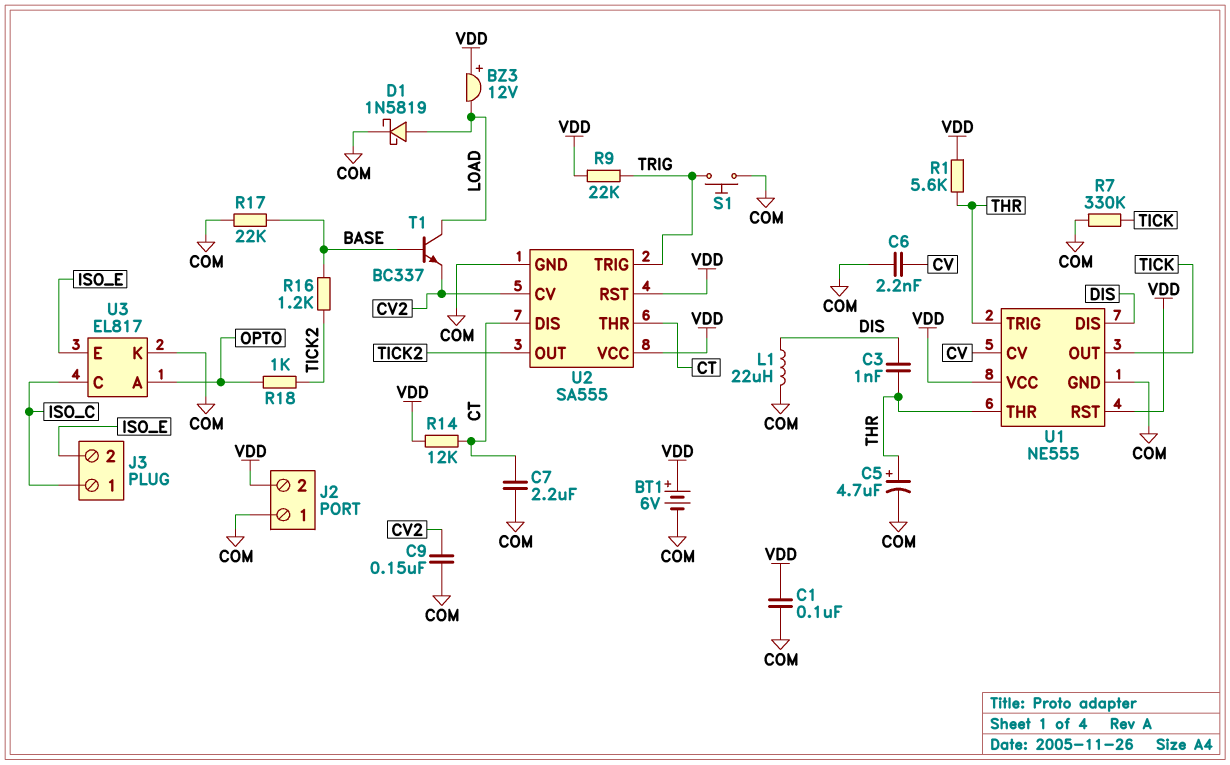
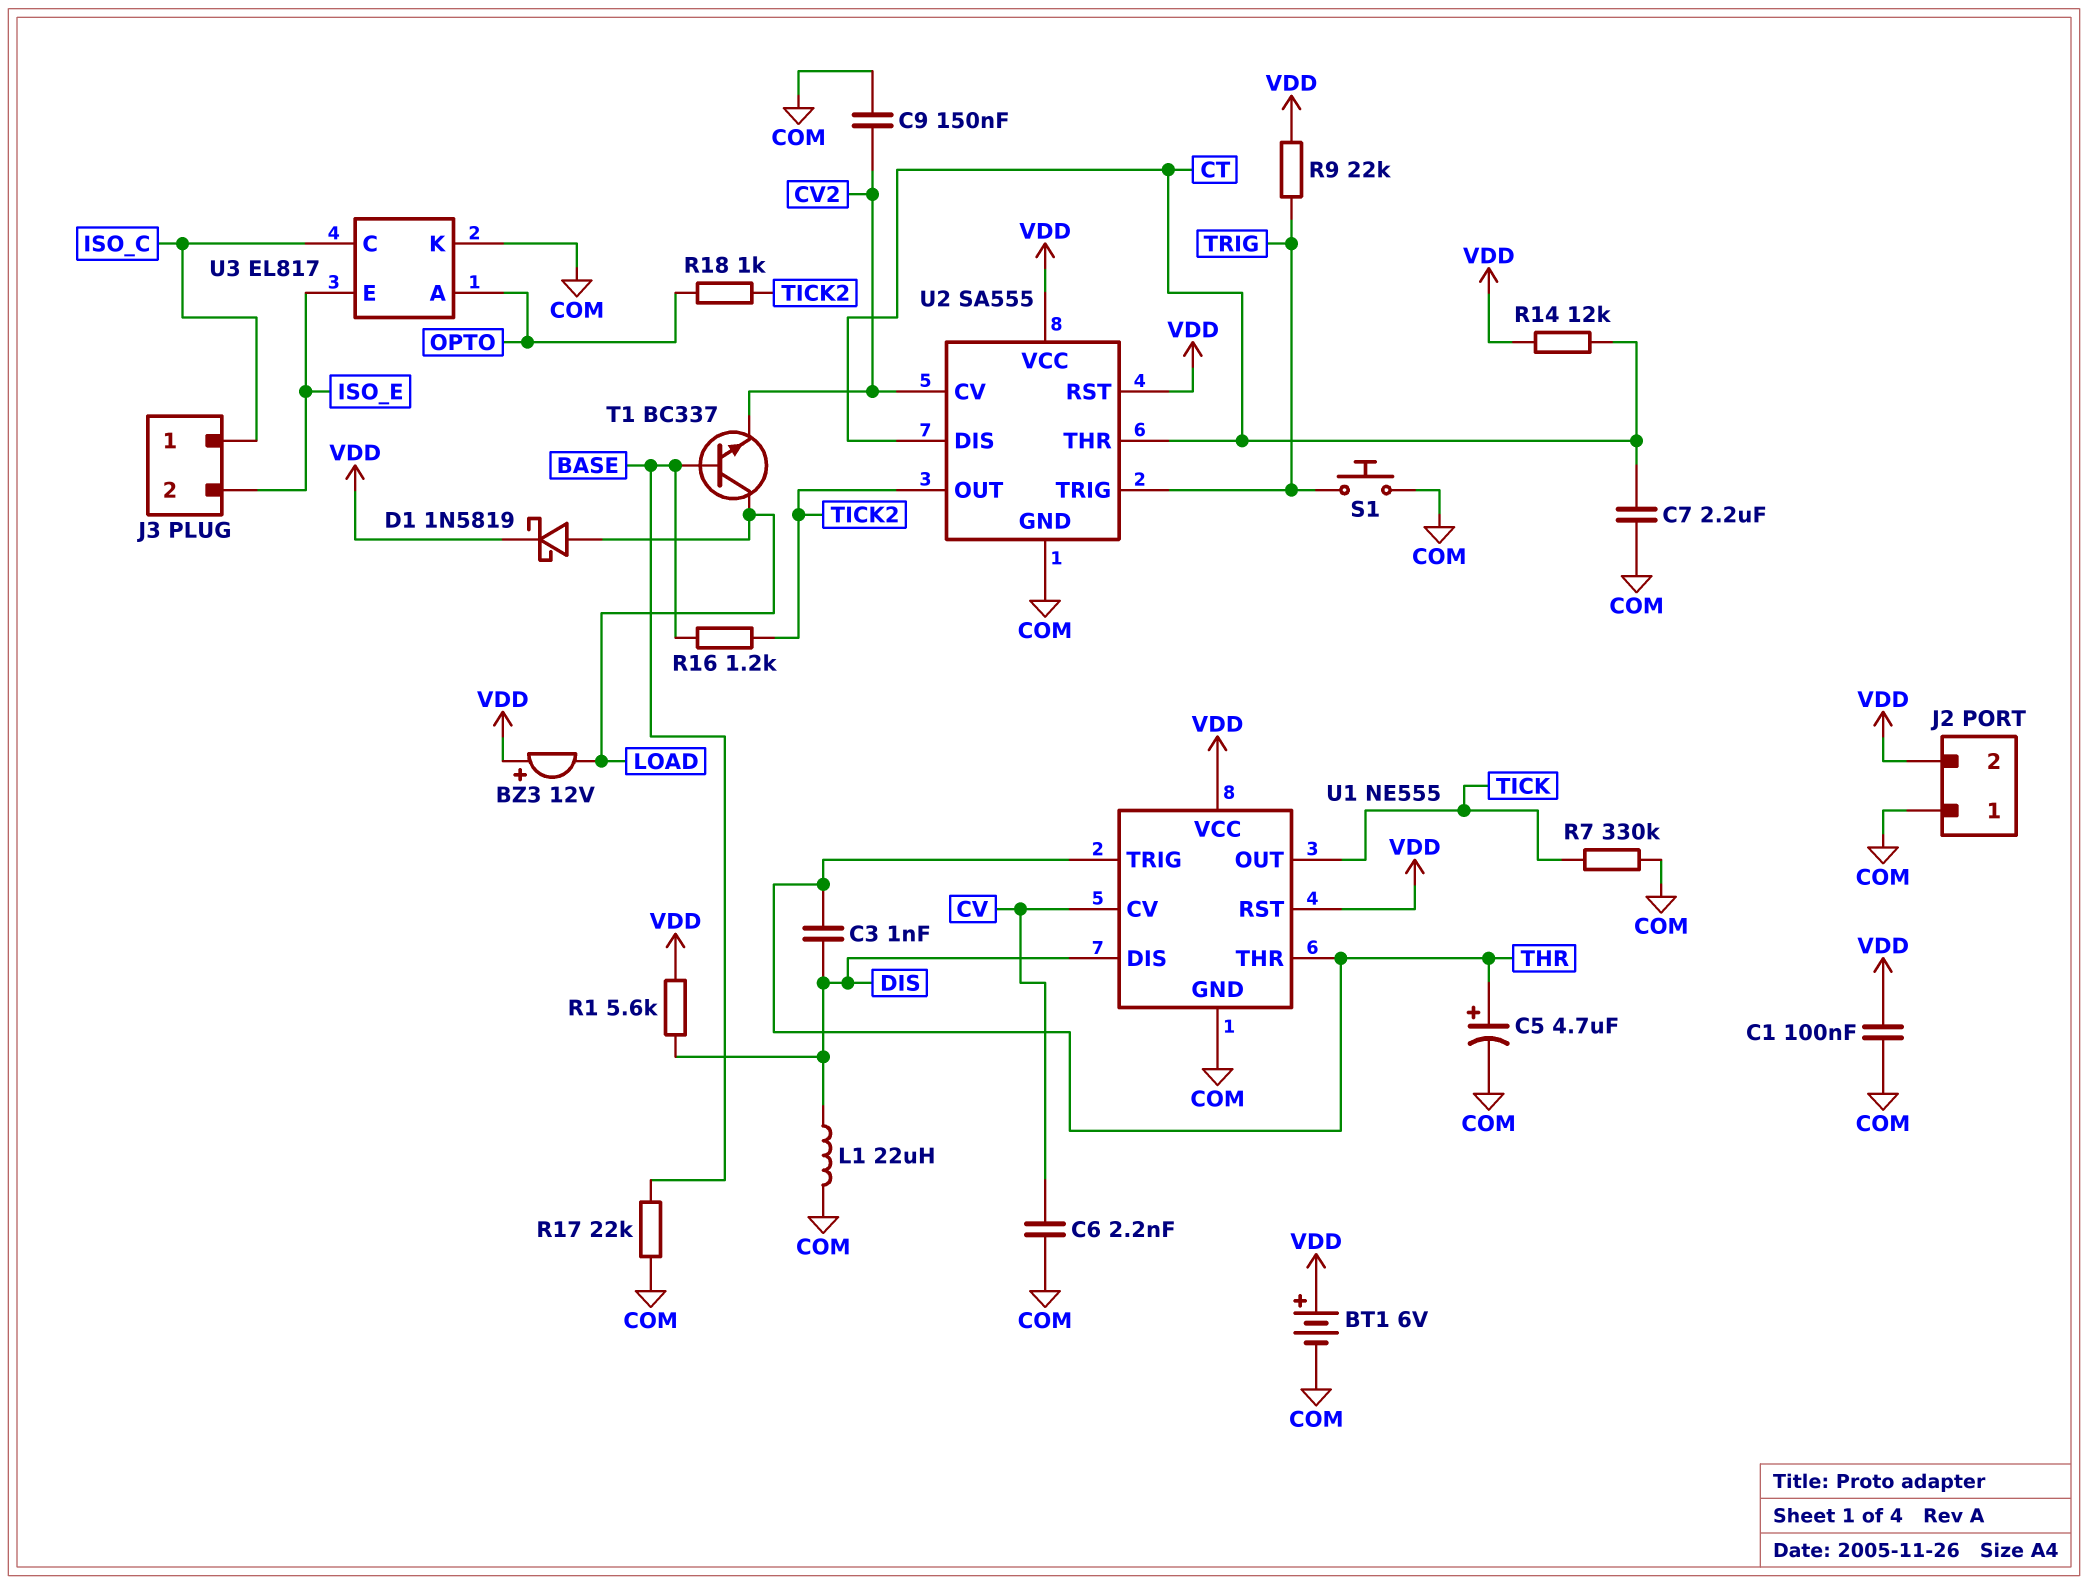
D1: schottky 1N5819 (A LOAD, K COM) -> schottky 1N5819 (A LOAD, K VDD)
R1: 5.6k (THR, VDD) -> 5.6k (DIS, VDD)

